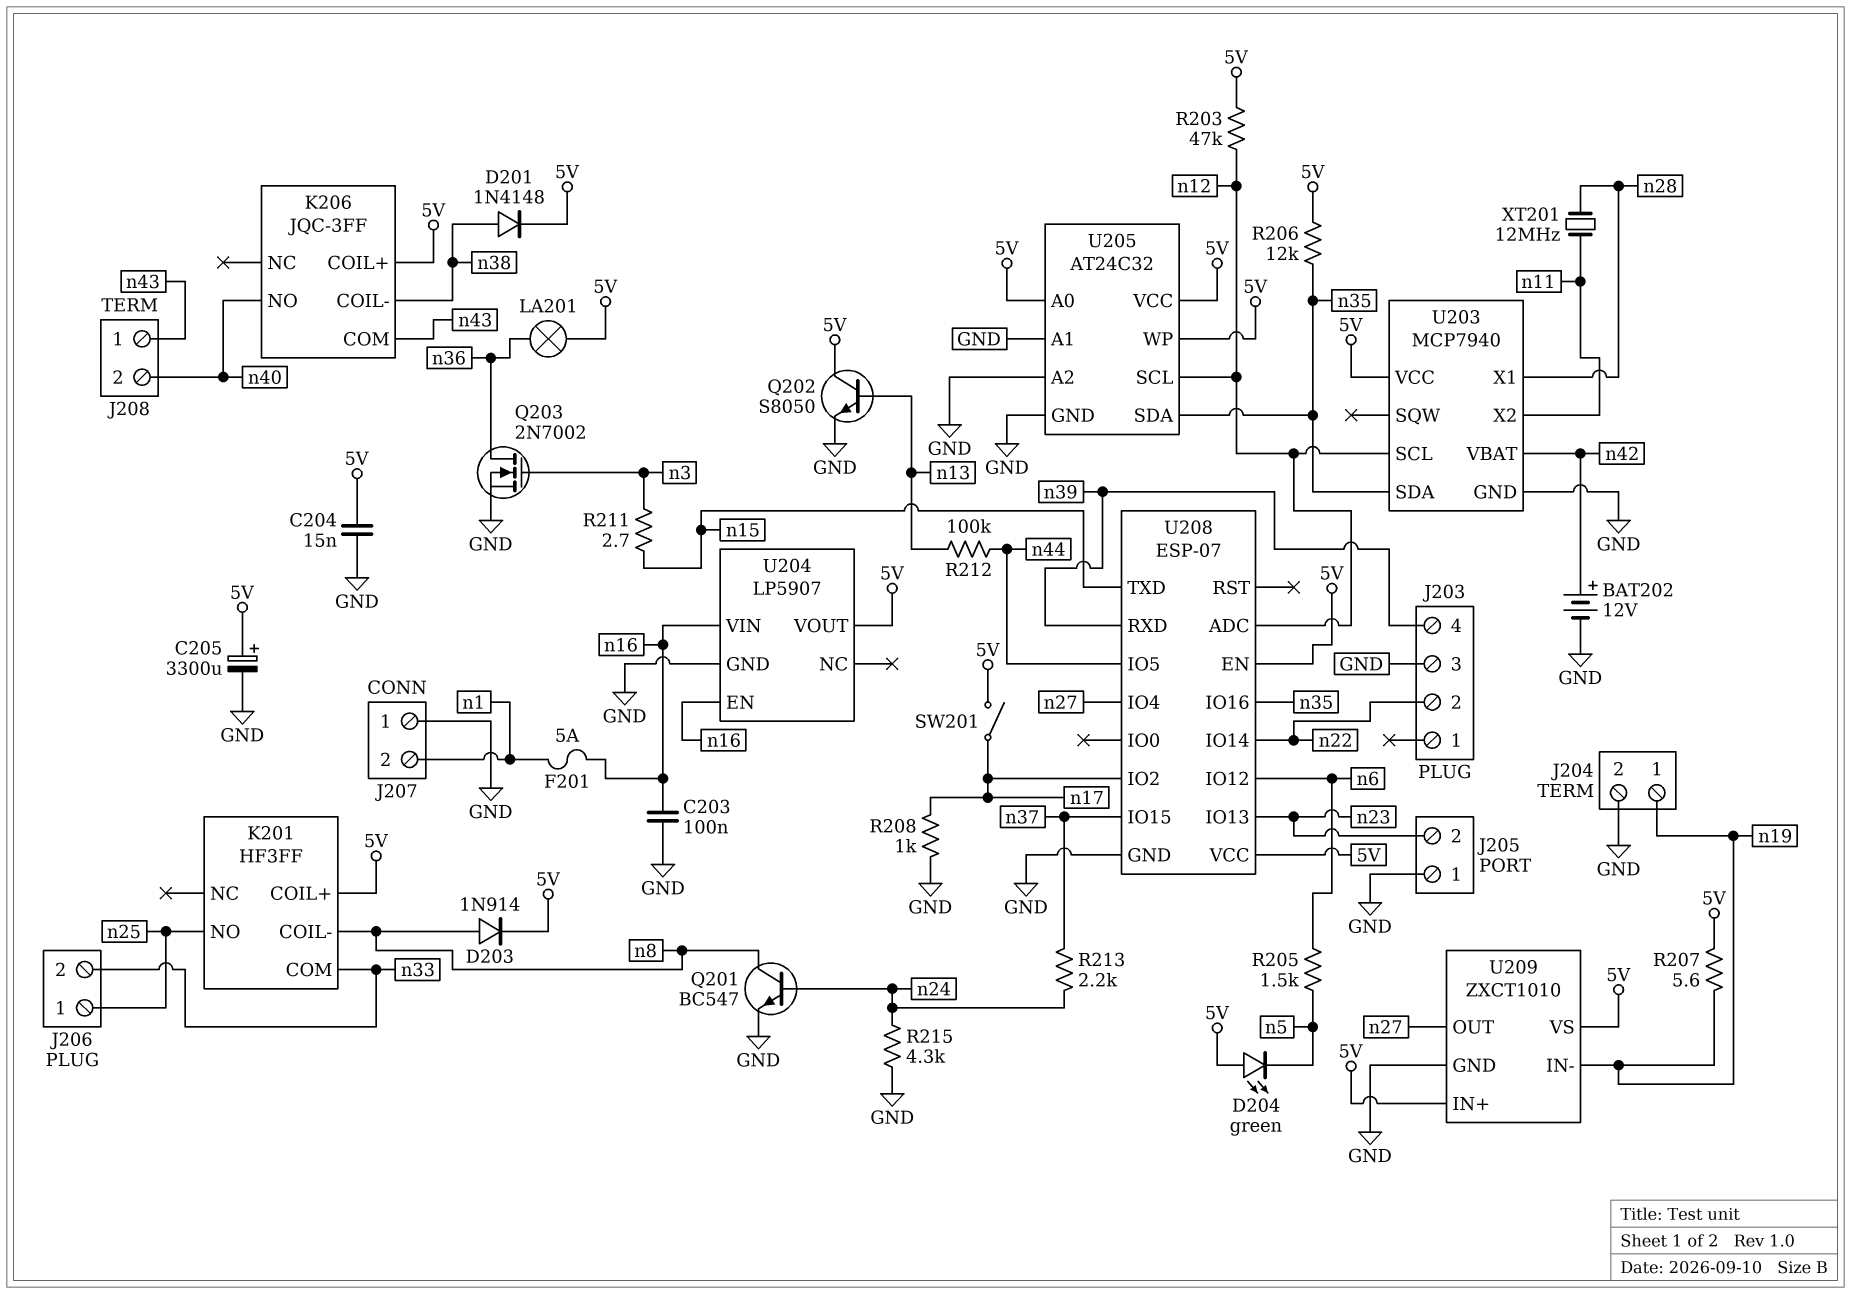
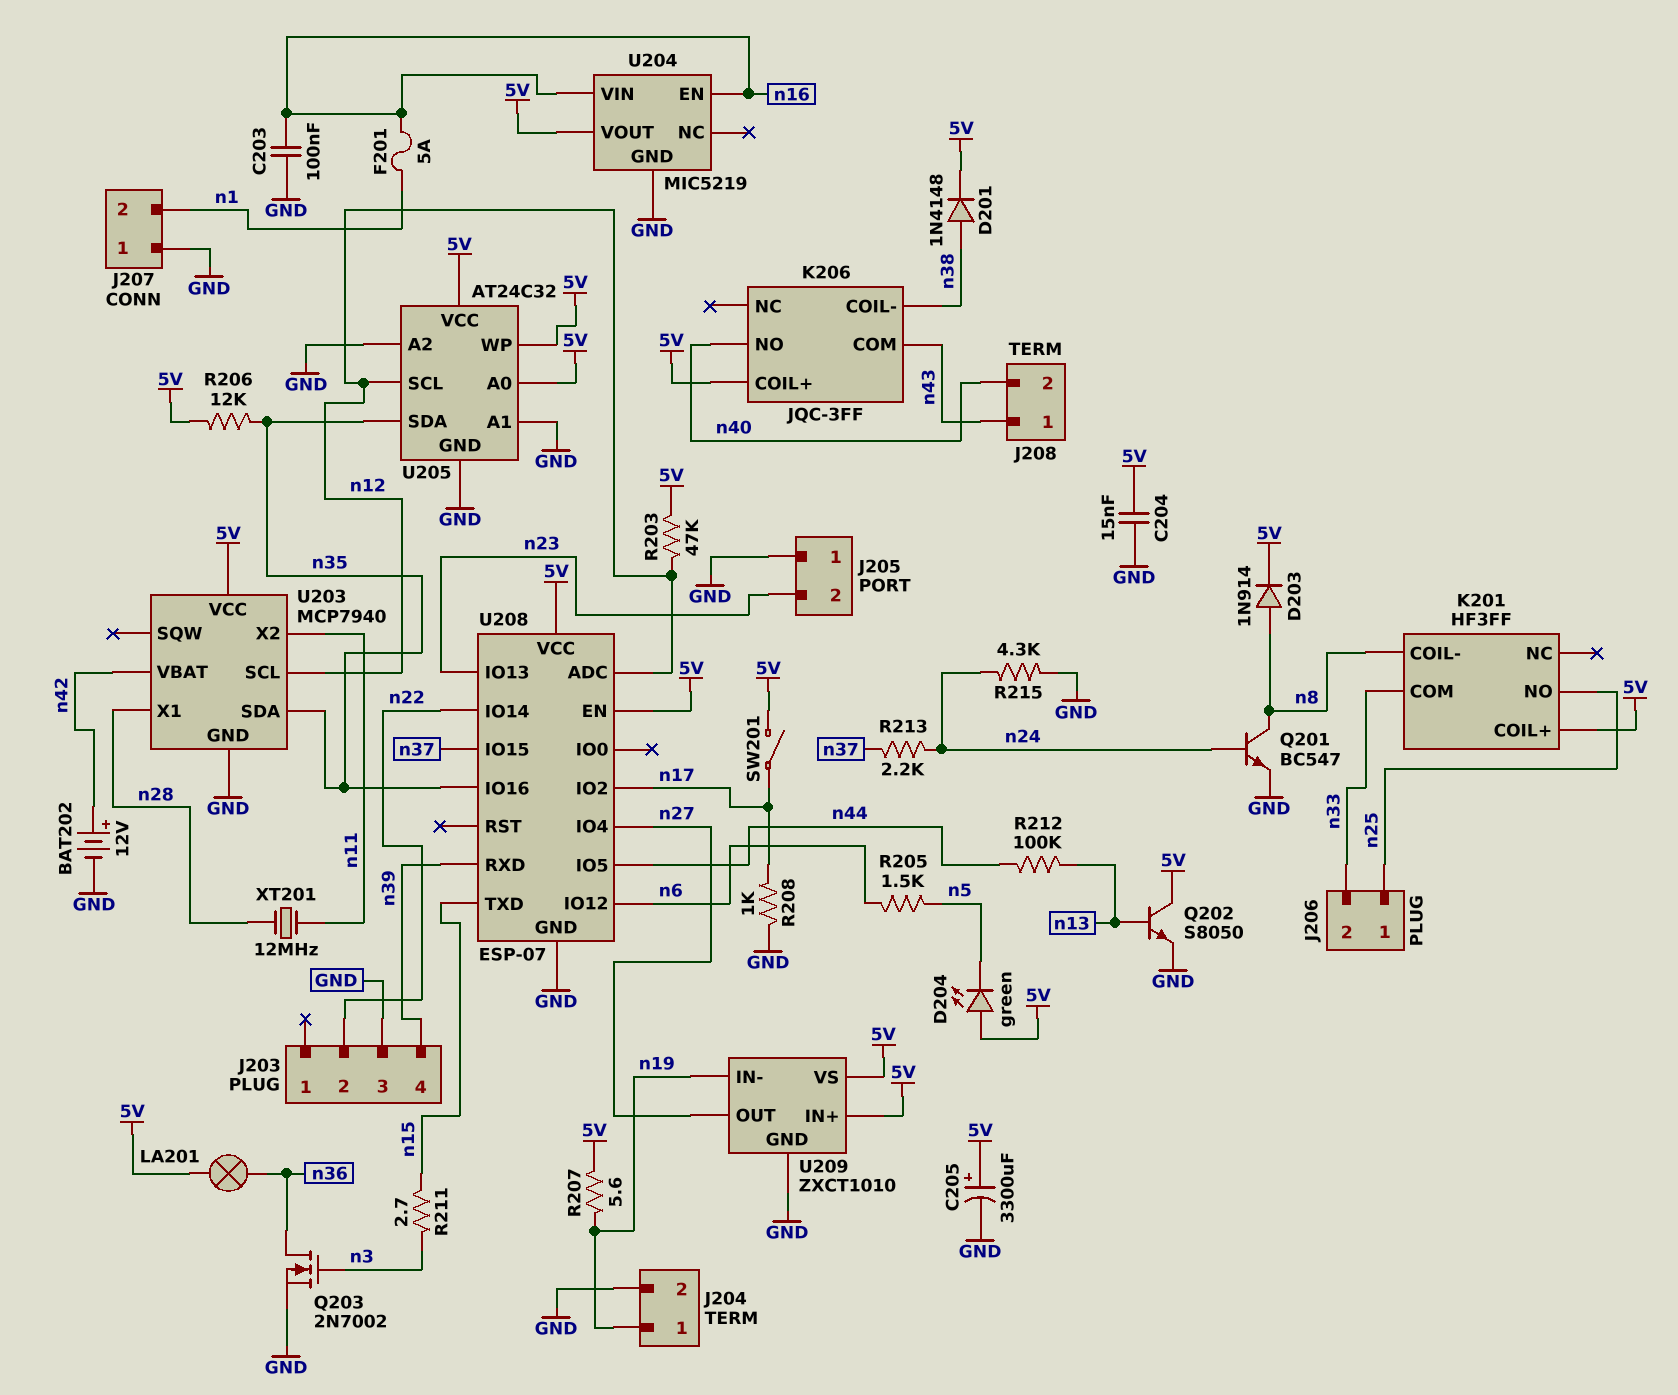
U204: LP5907 -> MIC5219

